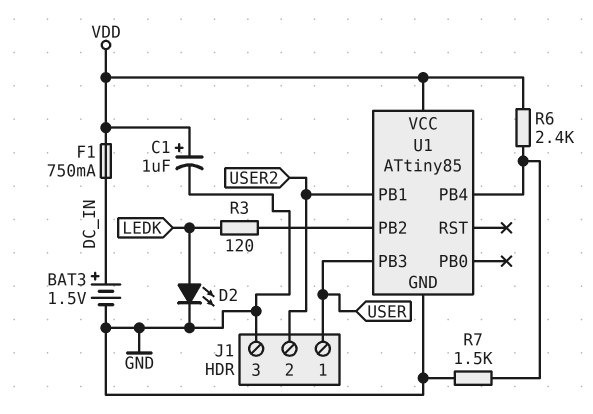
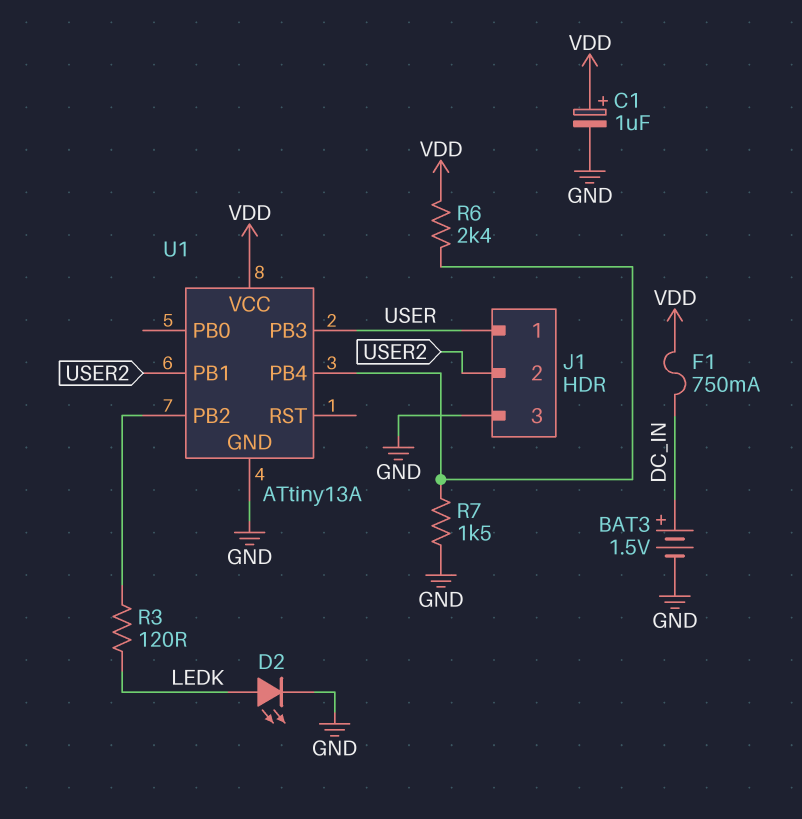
U1: ATtiny85 -> ATtiny13A

